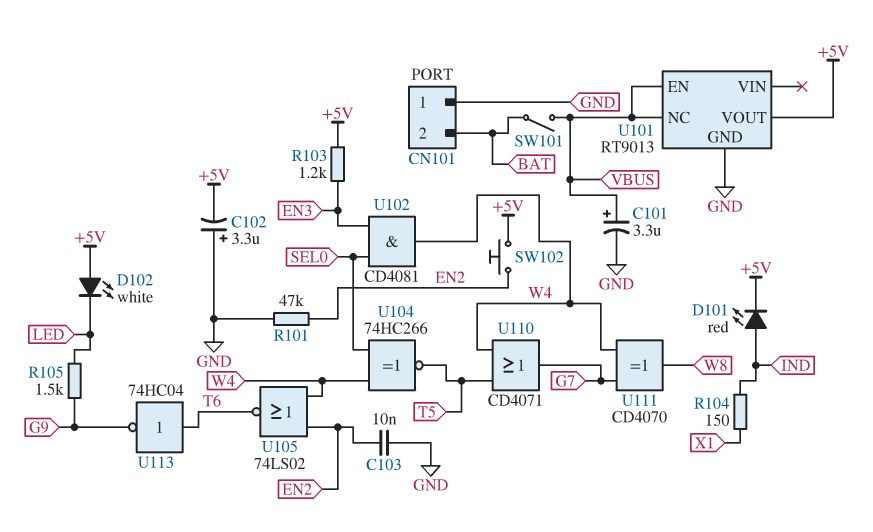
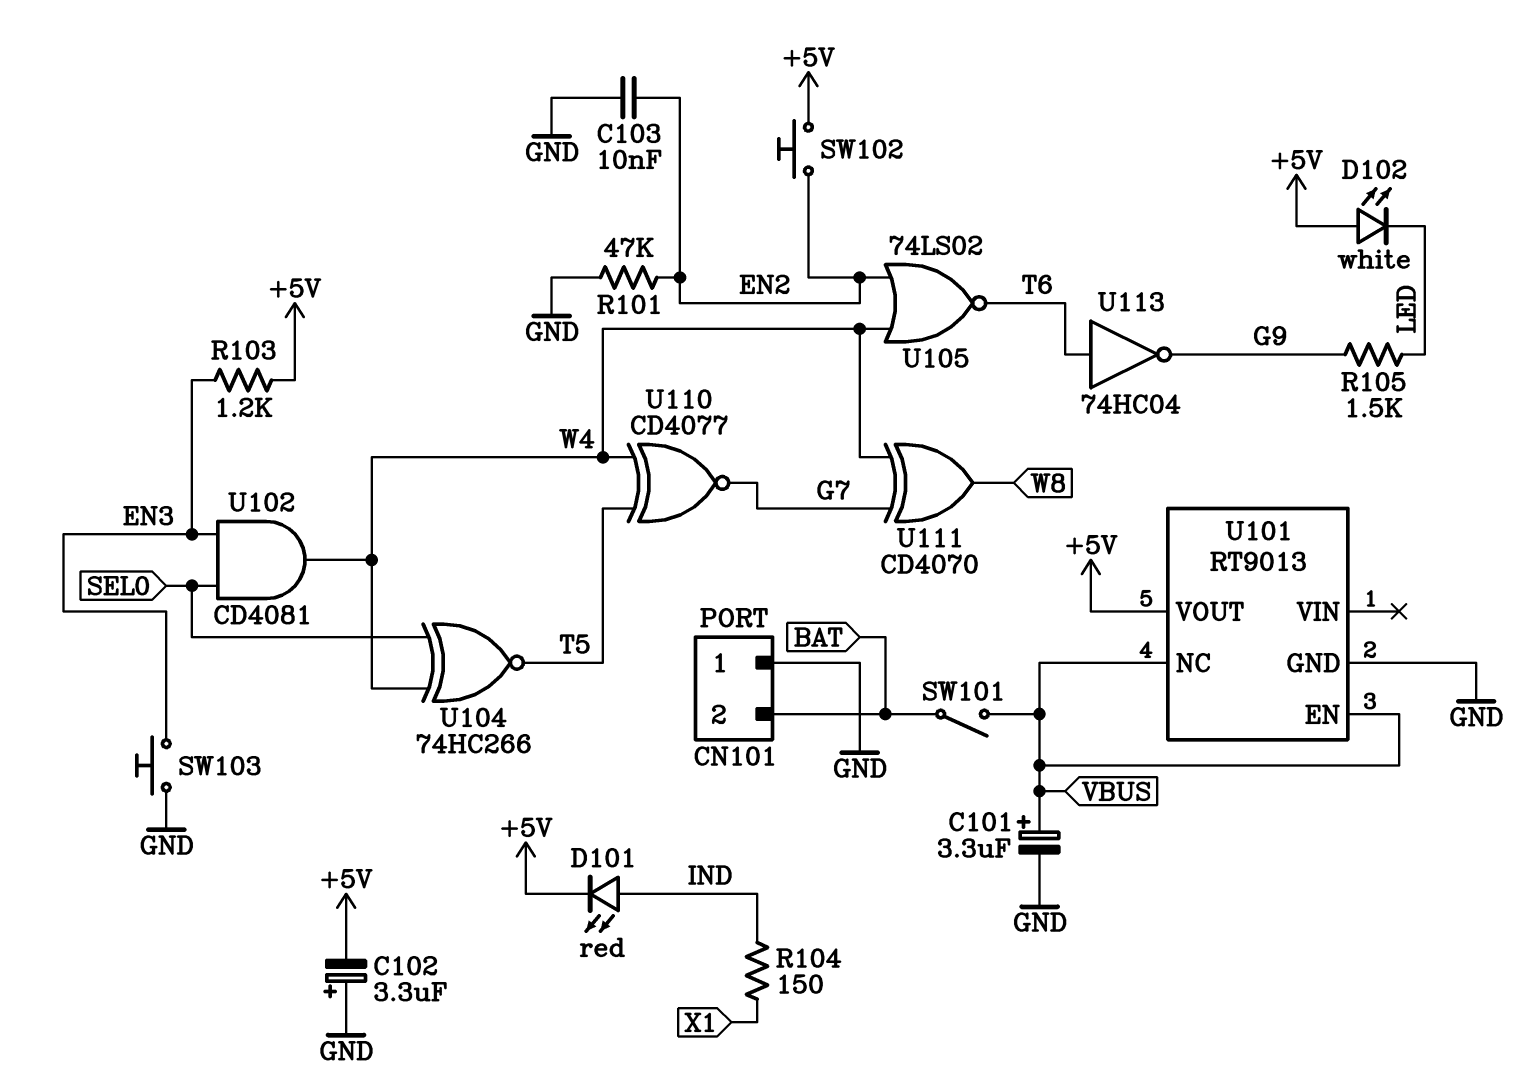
SW103: none -> button (EN3, GND)
U110: OR CD4071 (in T5, in W4, out G7) -> XNOR CD4077 (in T5, in W4, out G7)

